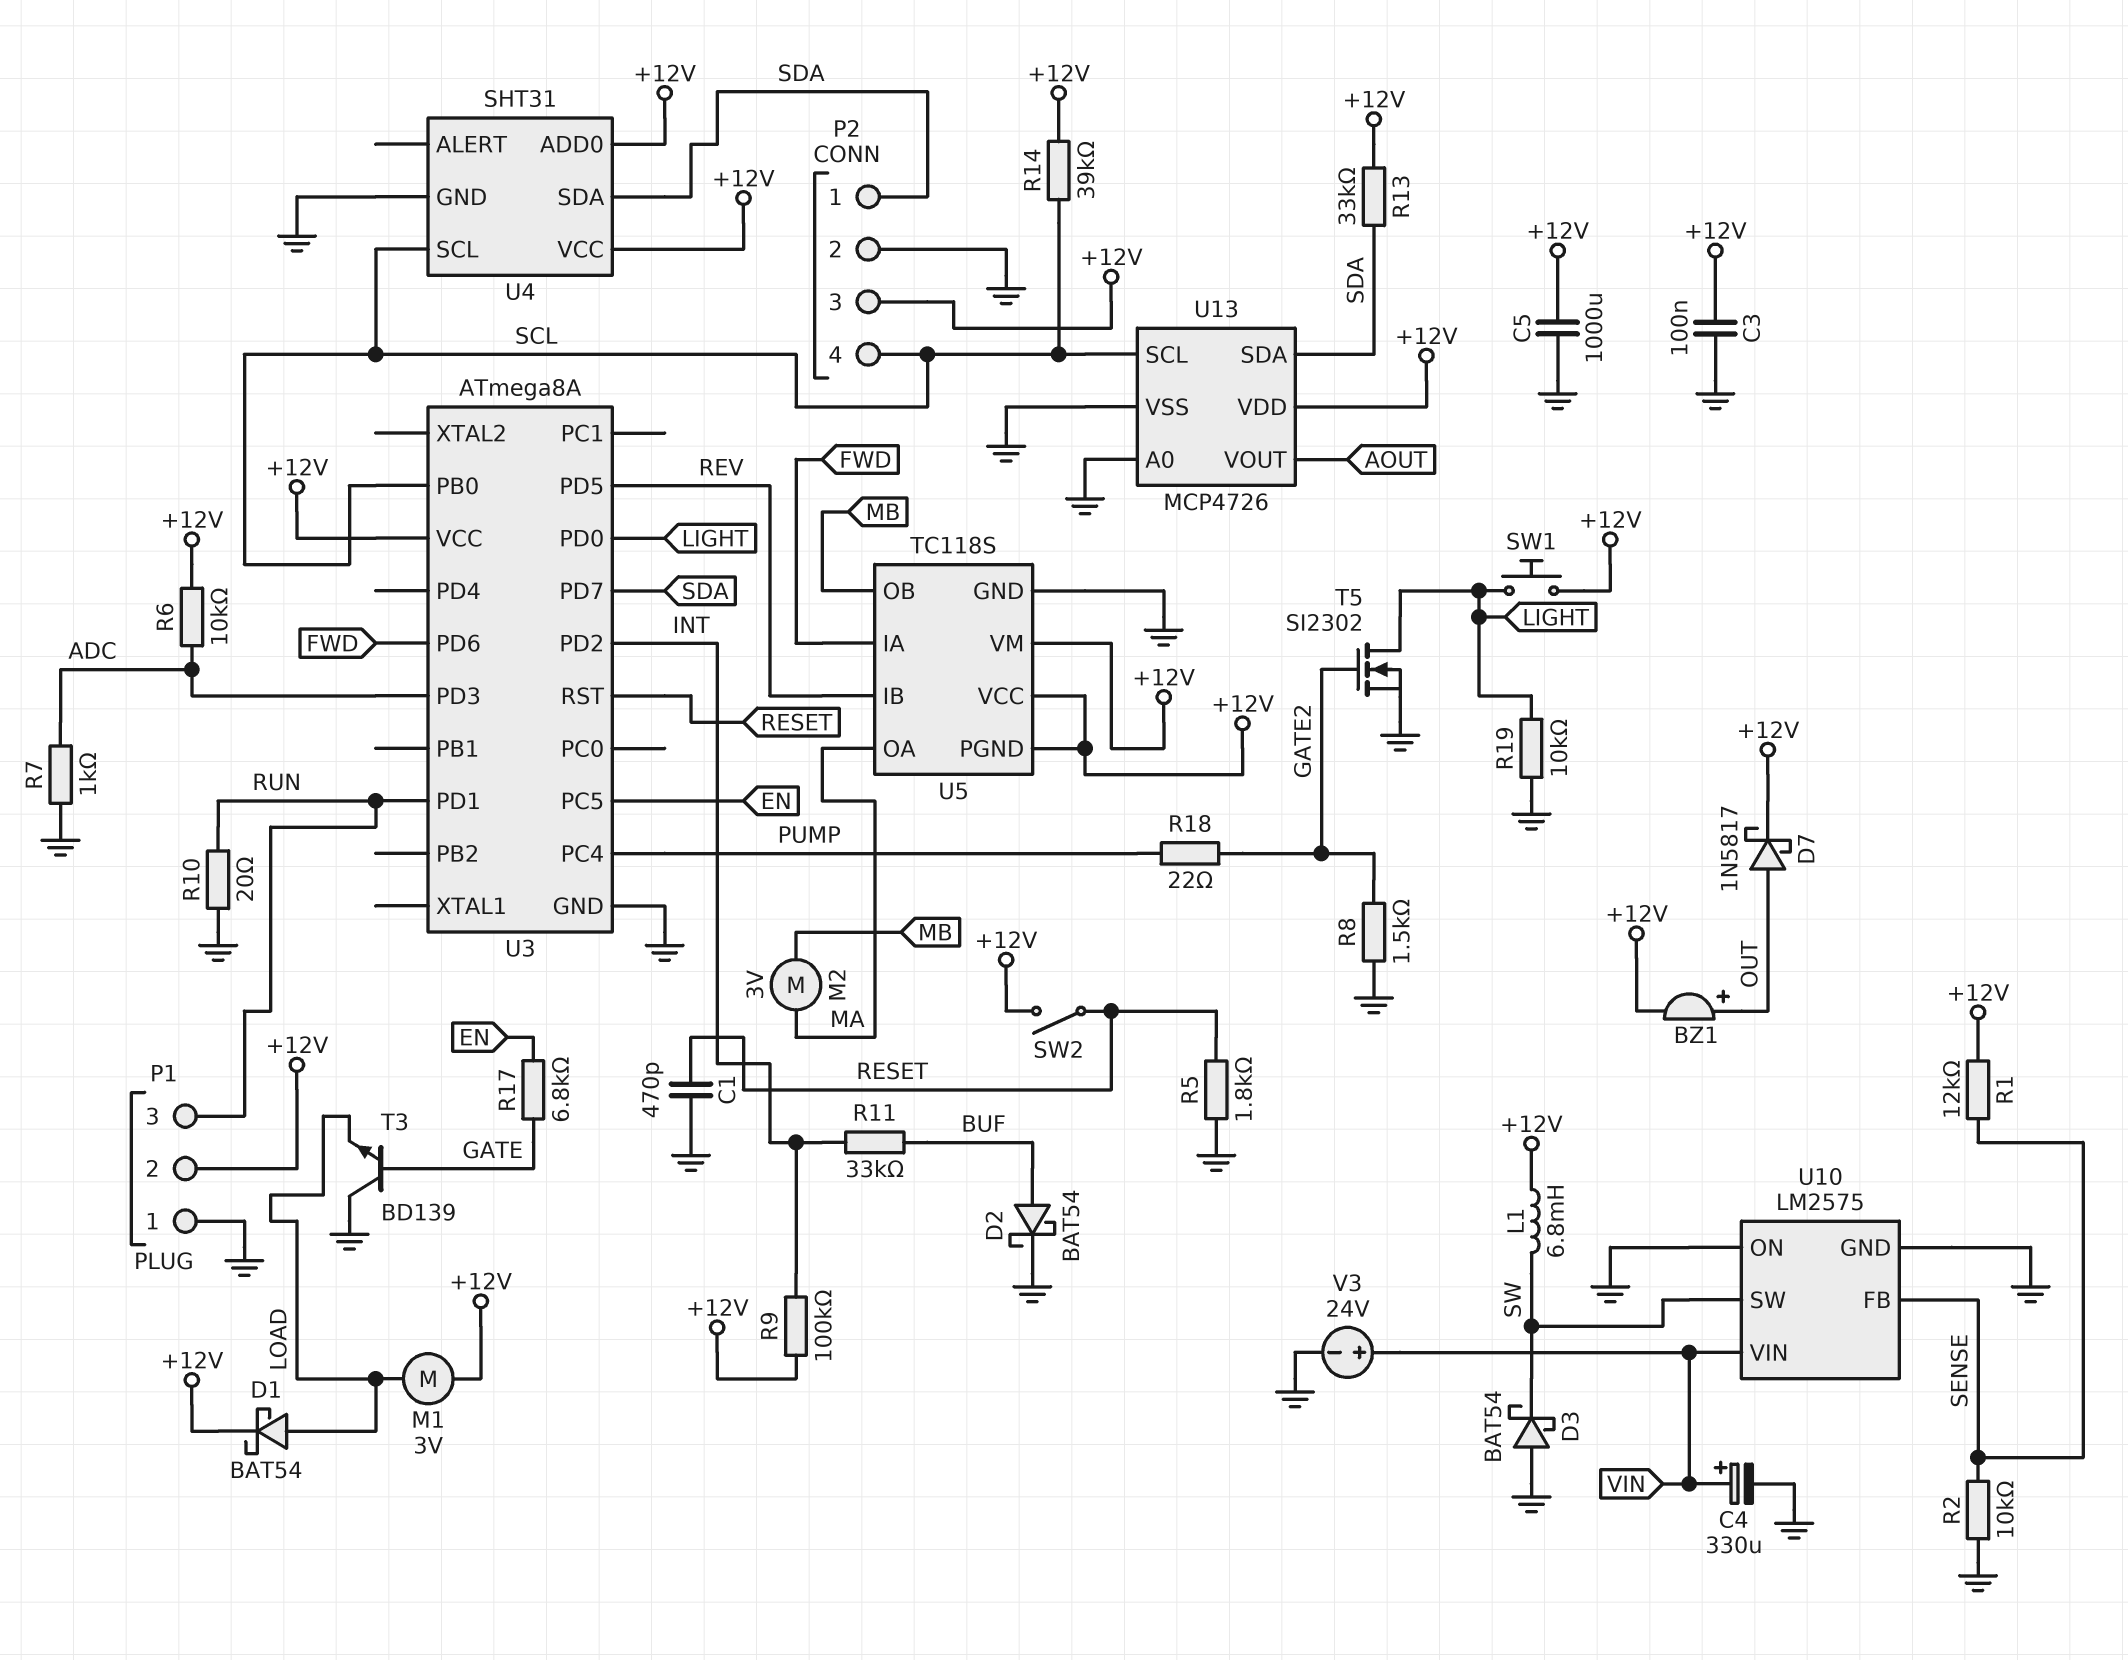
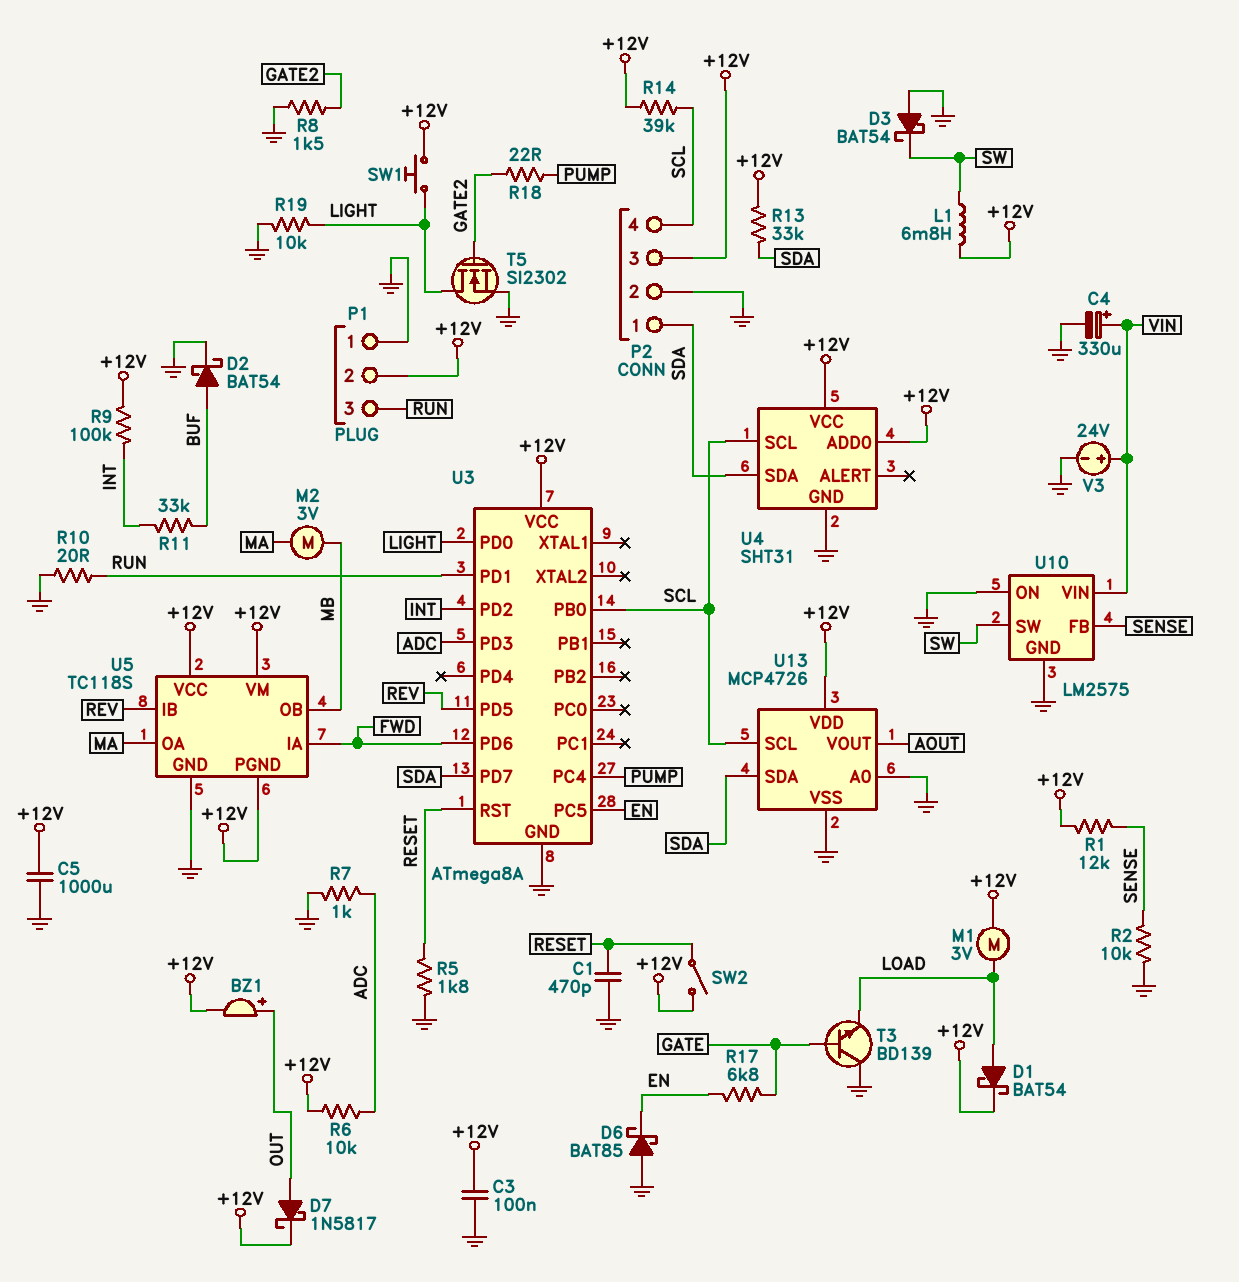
D6: none -> schottky BAT85 (A GND, K EN)

